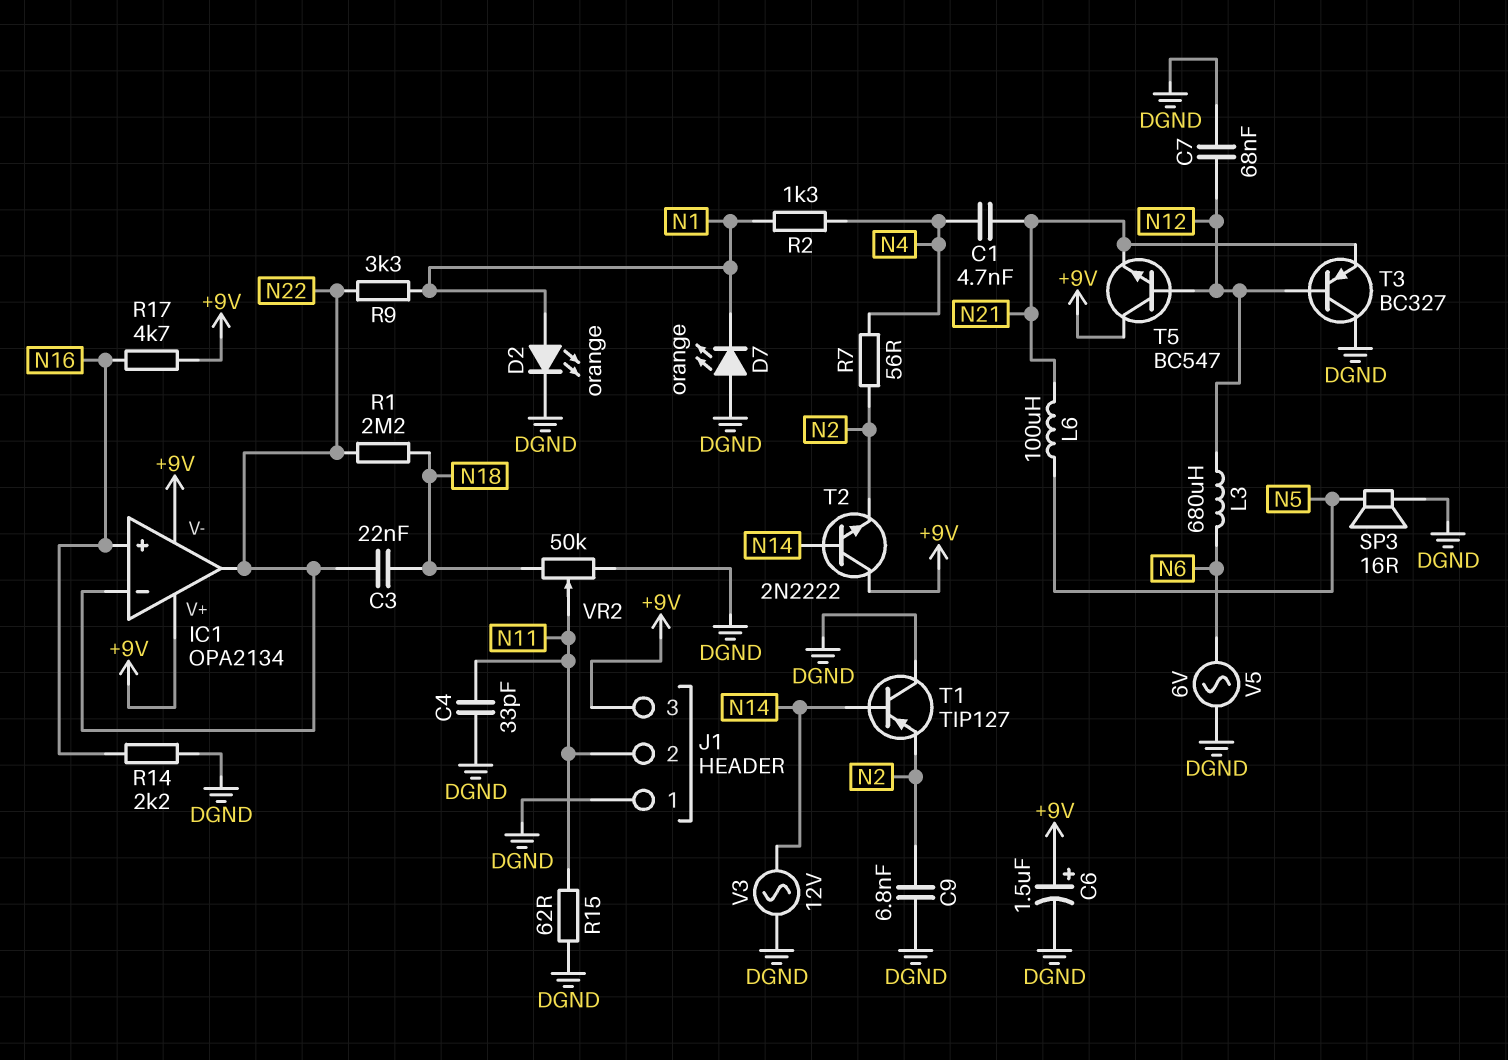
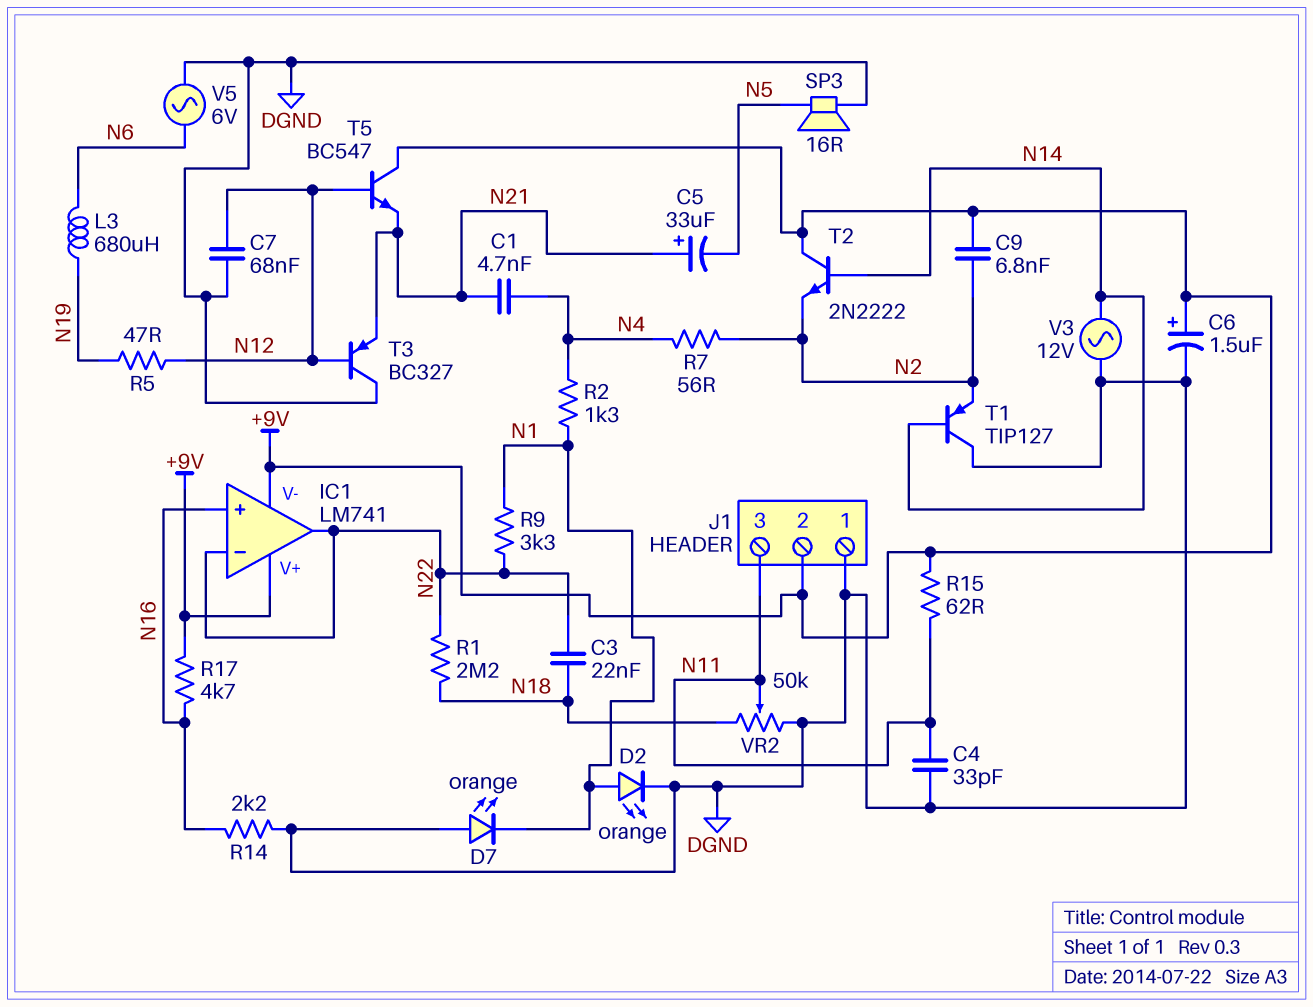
C5: none -> 33uF (plus N21, minus N5)
C9: 6.8nF (DGND, N2) -> 6.8nF (+9V, N2)
IC1: OPA2134 -> LM741
J1 pin 2: N11 -> +9V
J1 pin 3: +9V -> N11
L3: 680uH (N6, N12) -> 680uH (N6, N19)
L6: 100uH (N5, N21) -> none
R5: none -> 47 (N12, N19)
R15: 62 (DGND, N11) -> 62 (+9V, N11)

